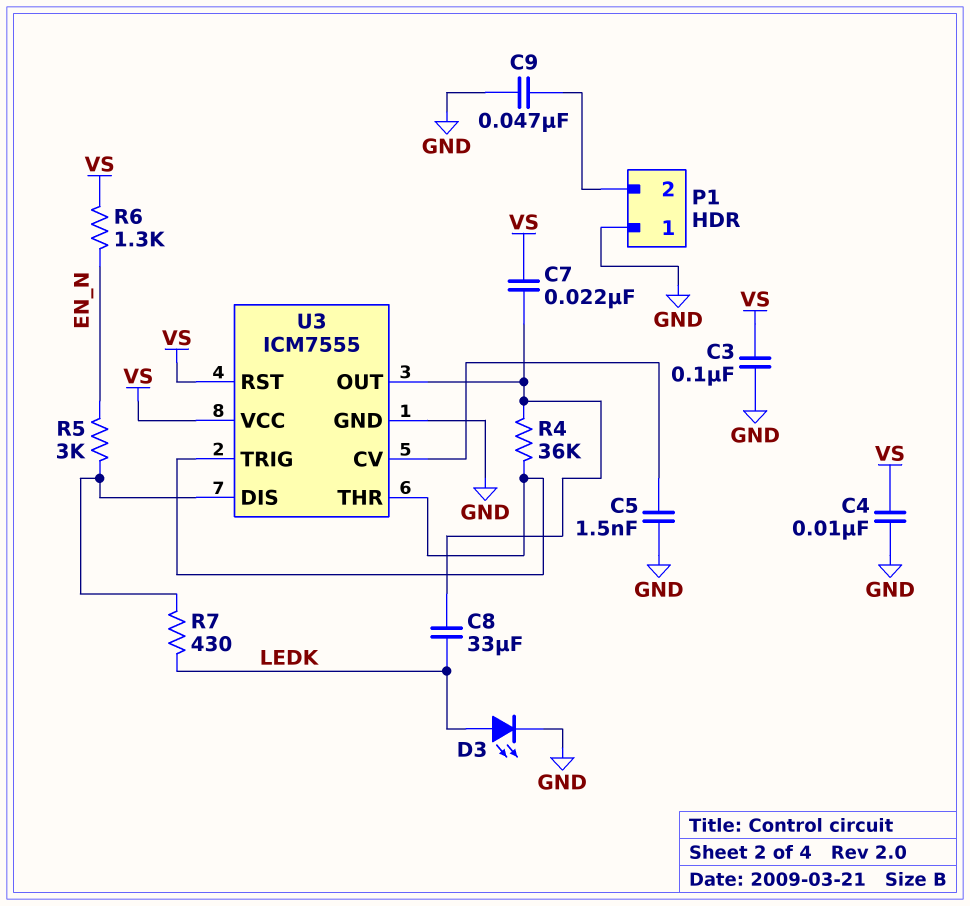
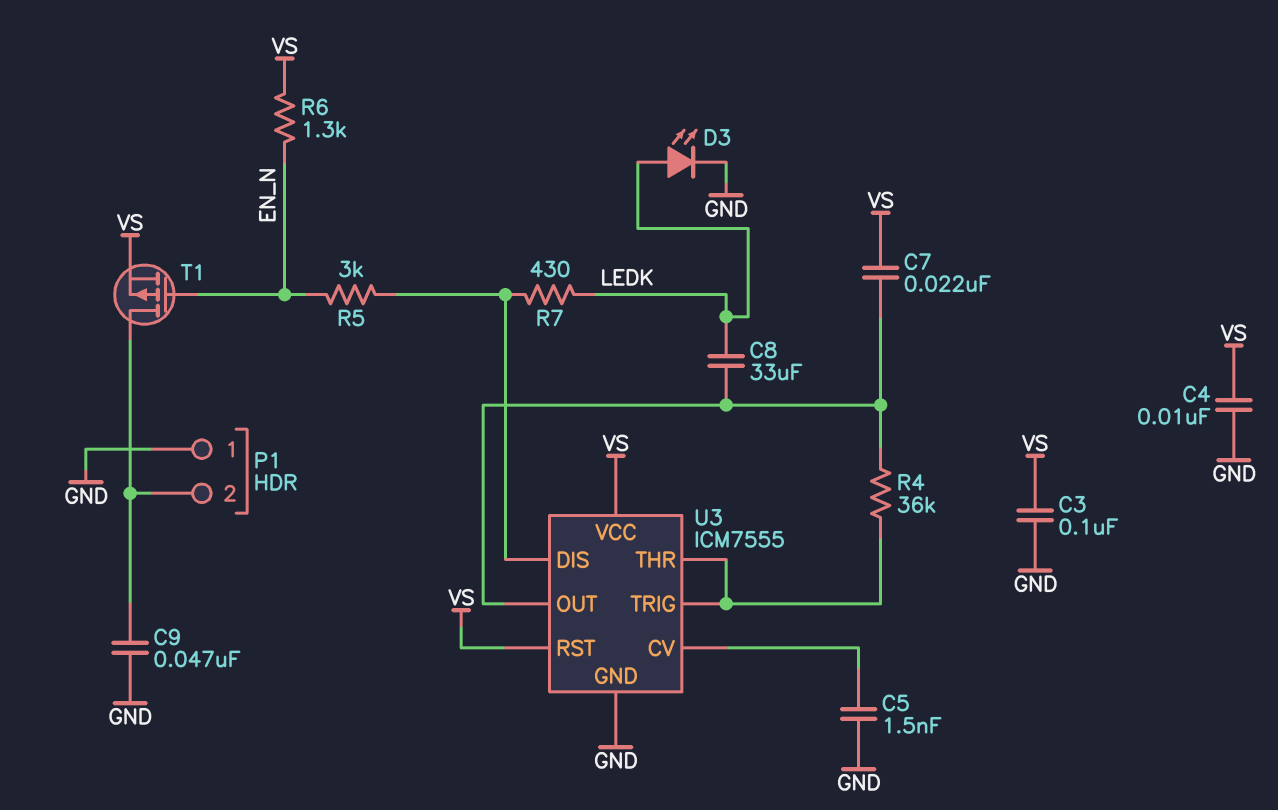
T1: none -> PMOS (G EN_N, D P1/2, S VS)

